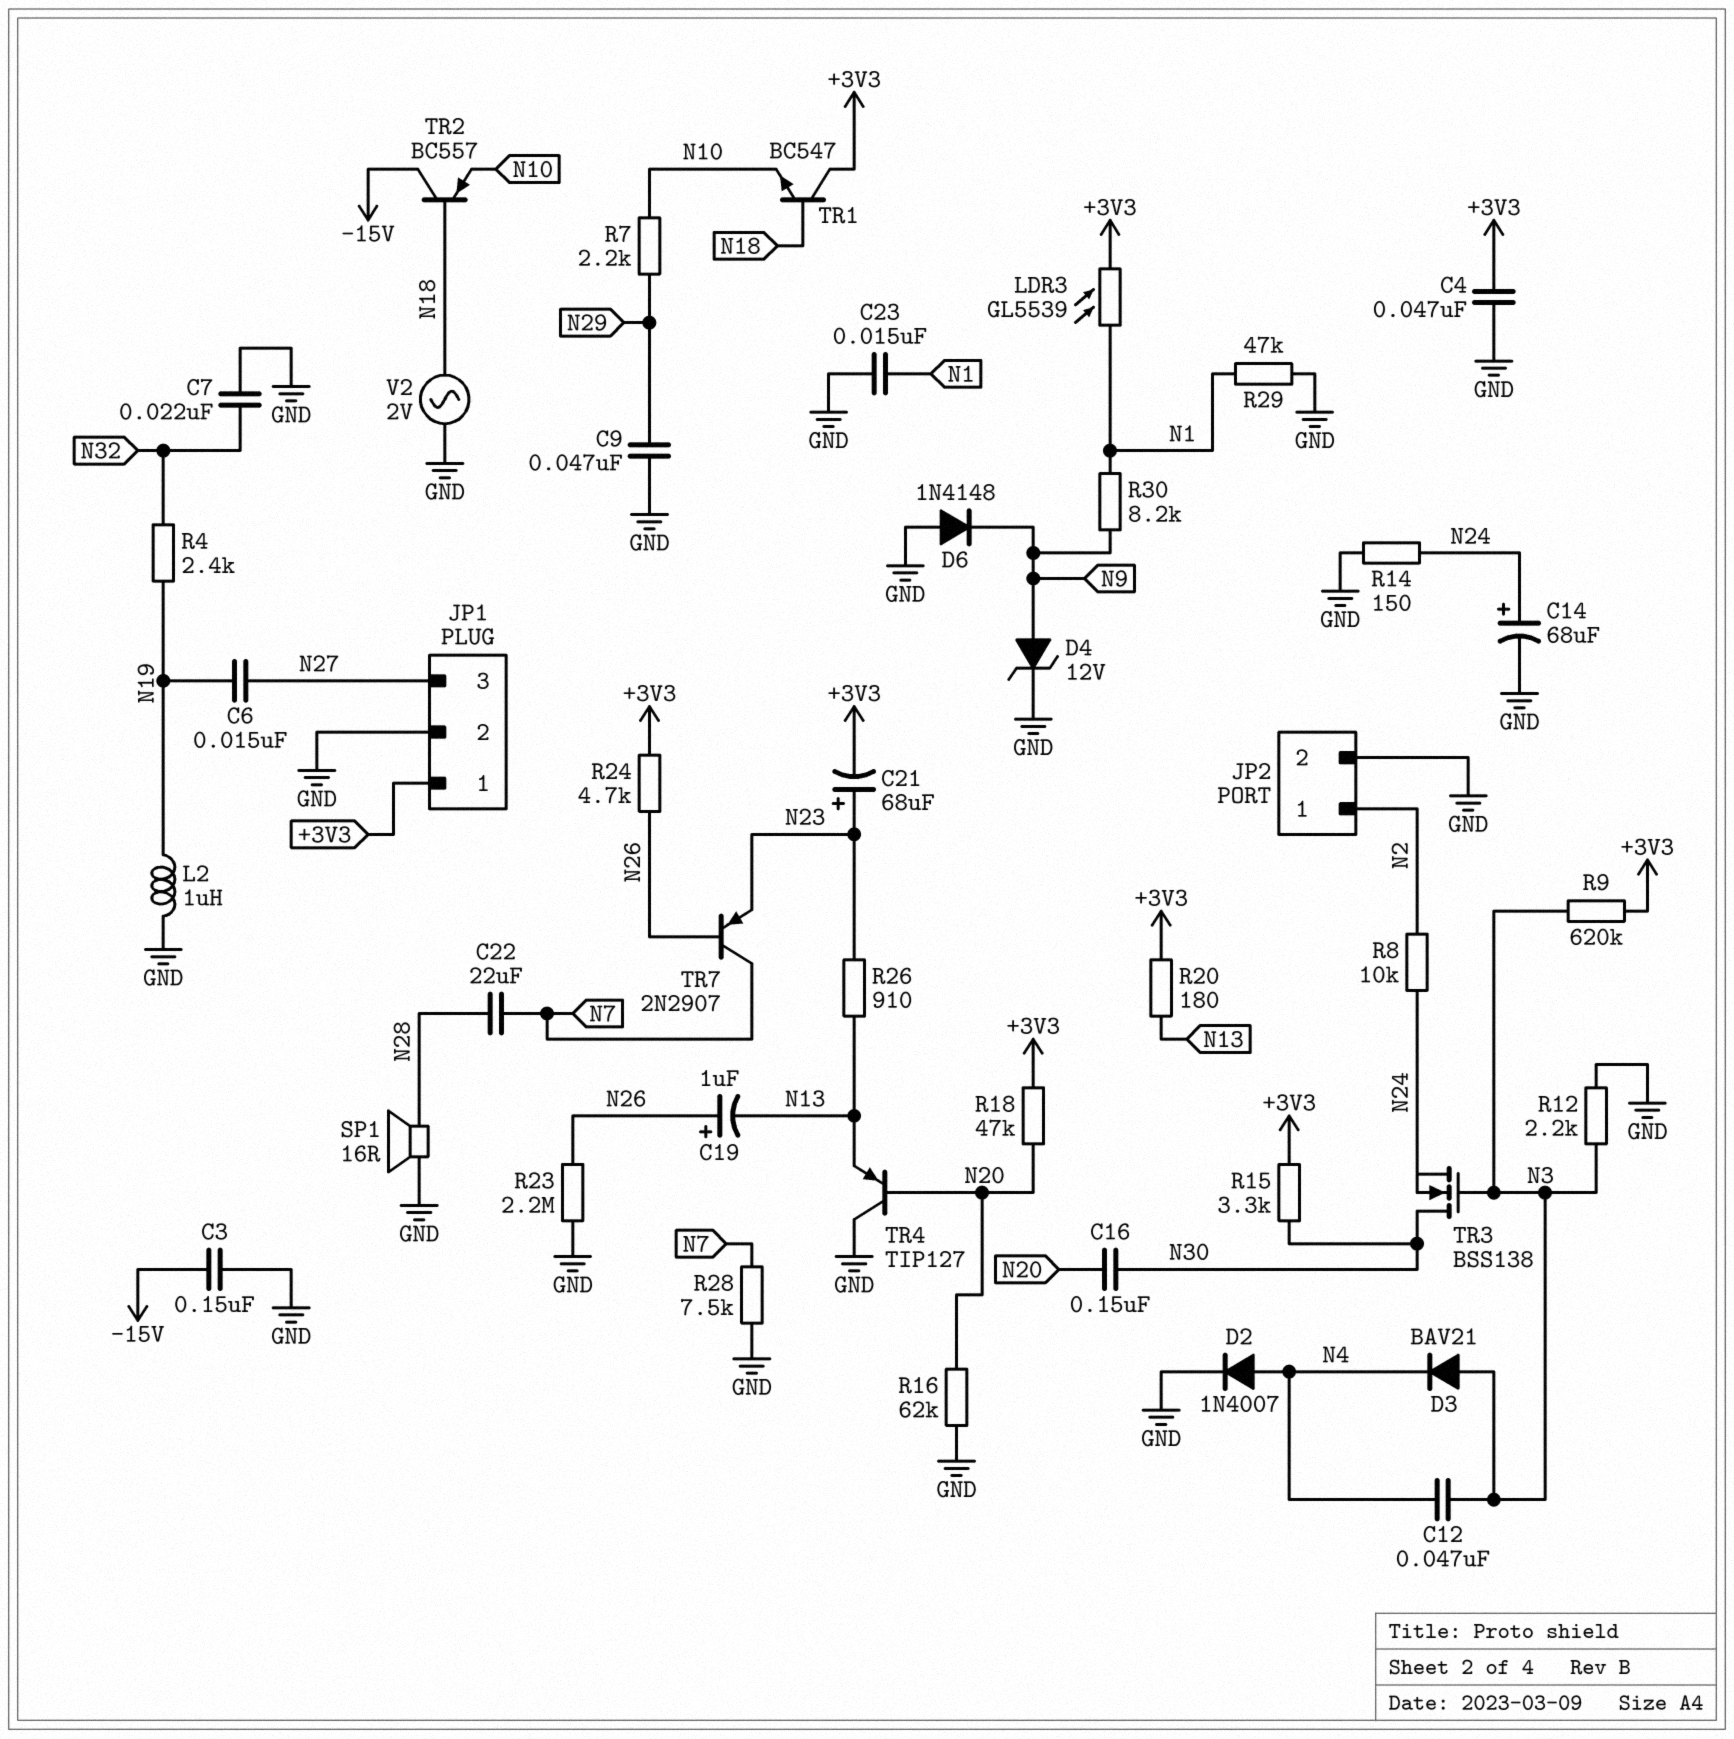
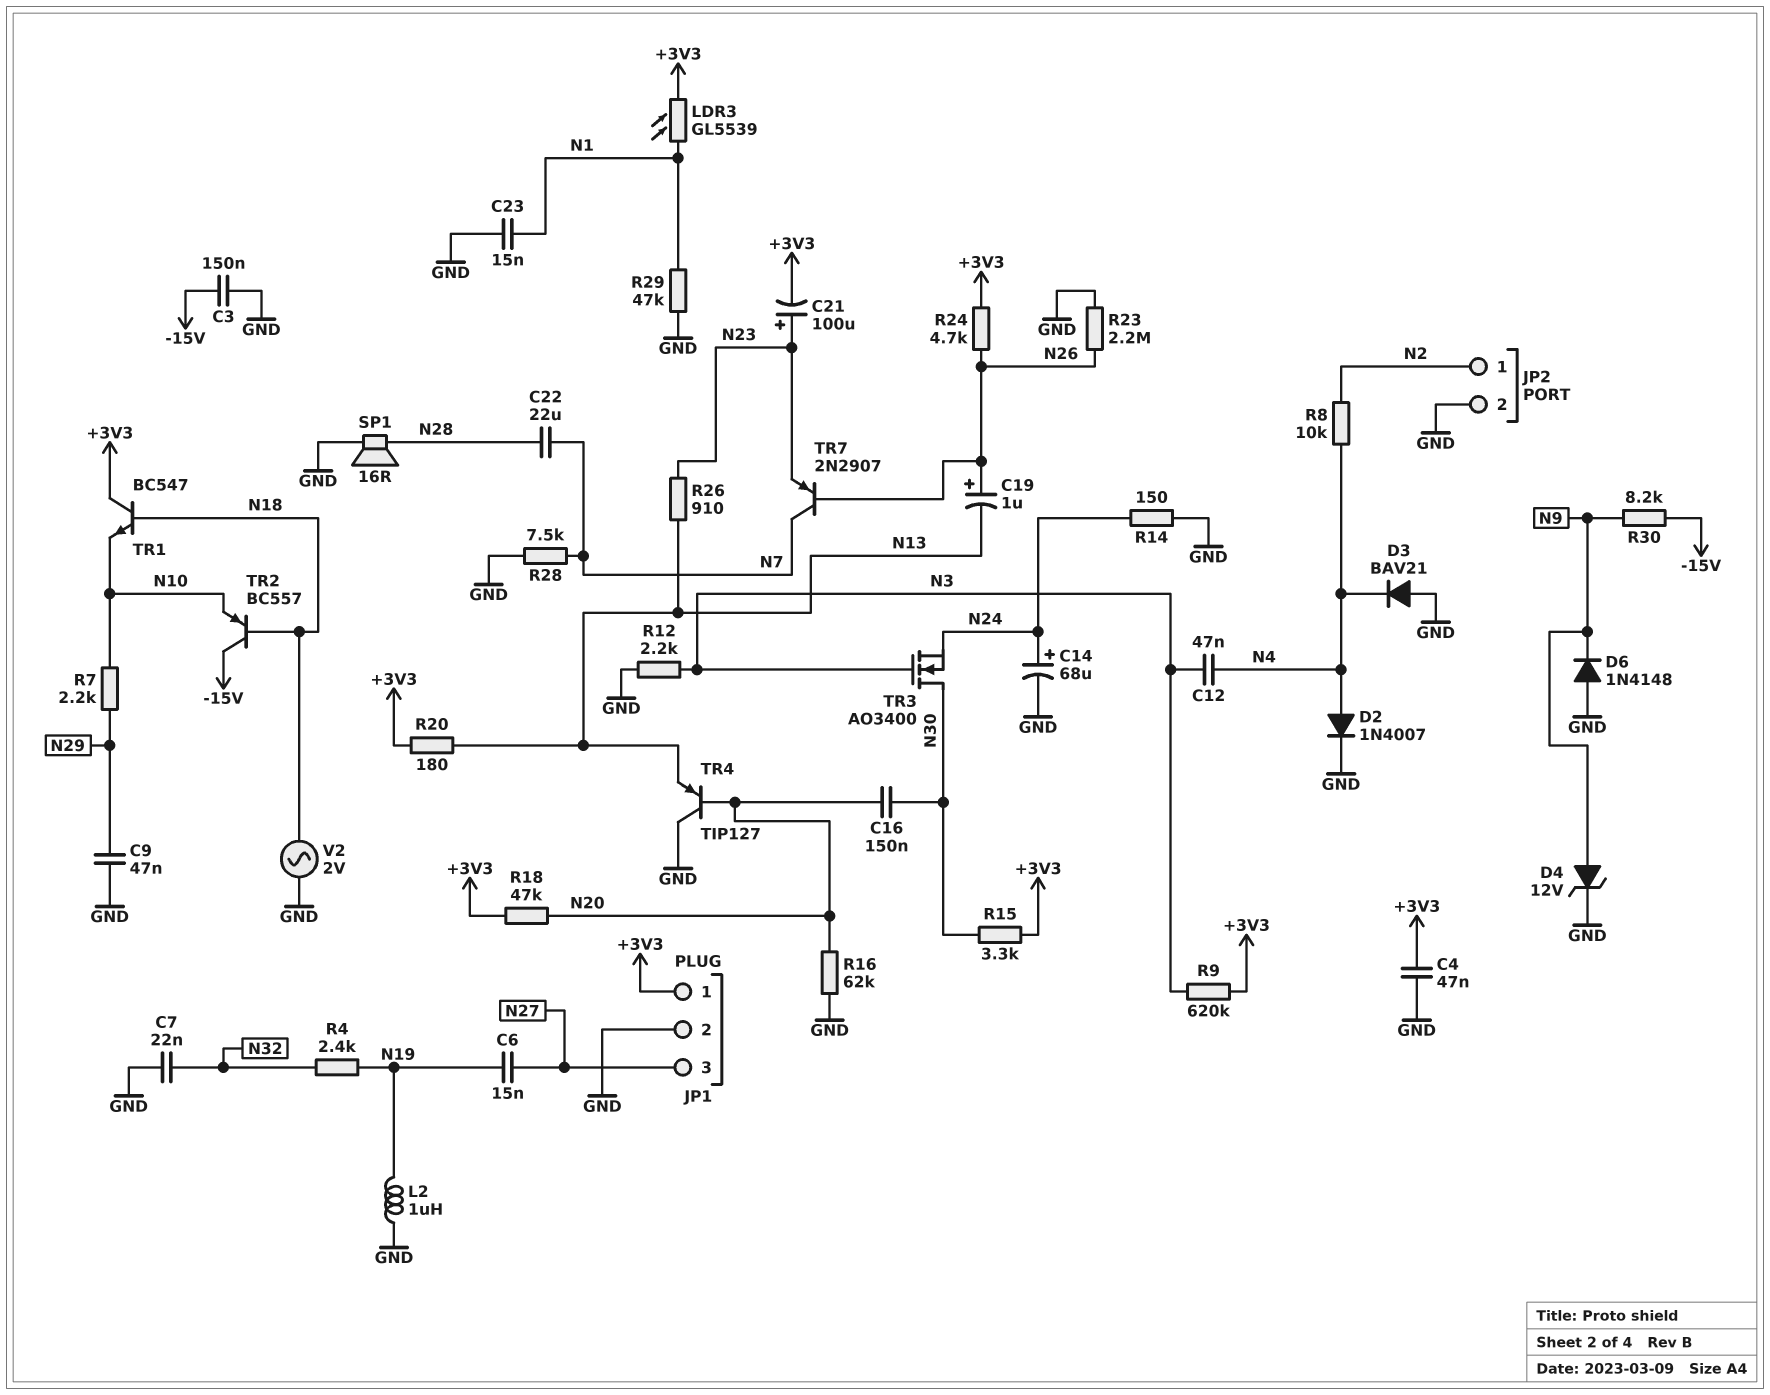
C21: 68uF (plus N23, minus +3V3) -> 100uF (plus N23, minus +3V3)
D3: diode BAV21 (A N3, K N4) -> diode BAV21 (A GND, K N4)
R8: 10k (N2, N24) -> 10k (N2, N4)
R30: 8.2k (N1, N9) -> 8.2k (-15V, N9)
TR3: NMOS BSS138 (G N3, D N30, S N24) -> NMOS AO3400 (G N3, D N30, S N24)

